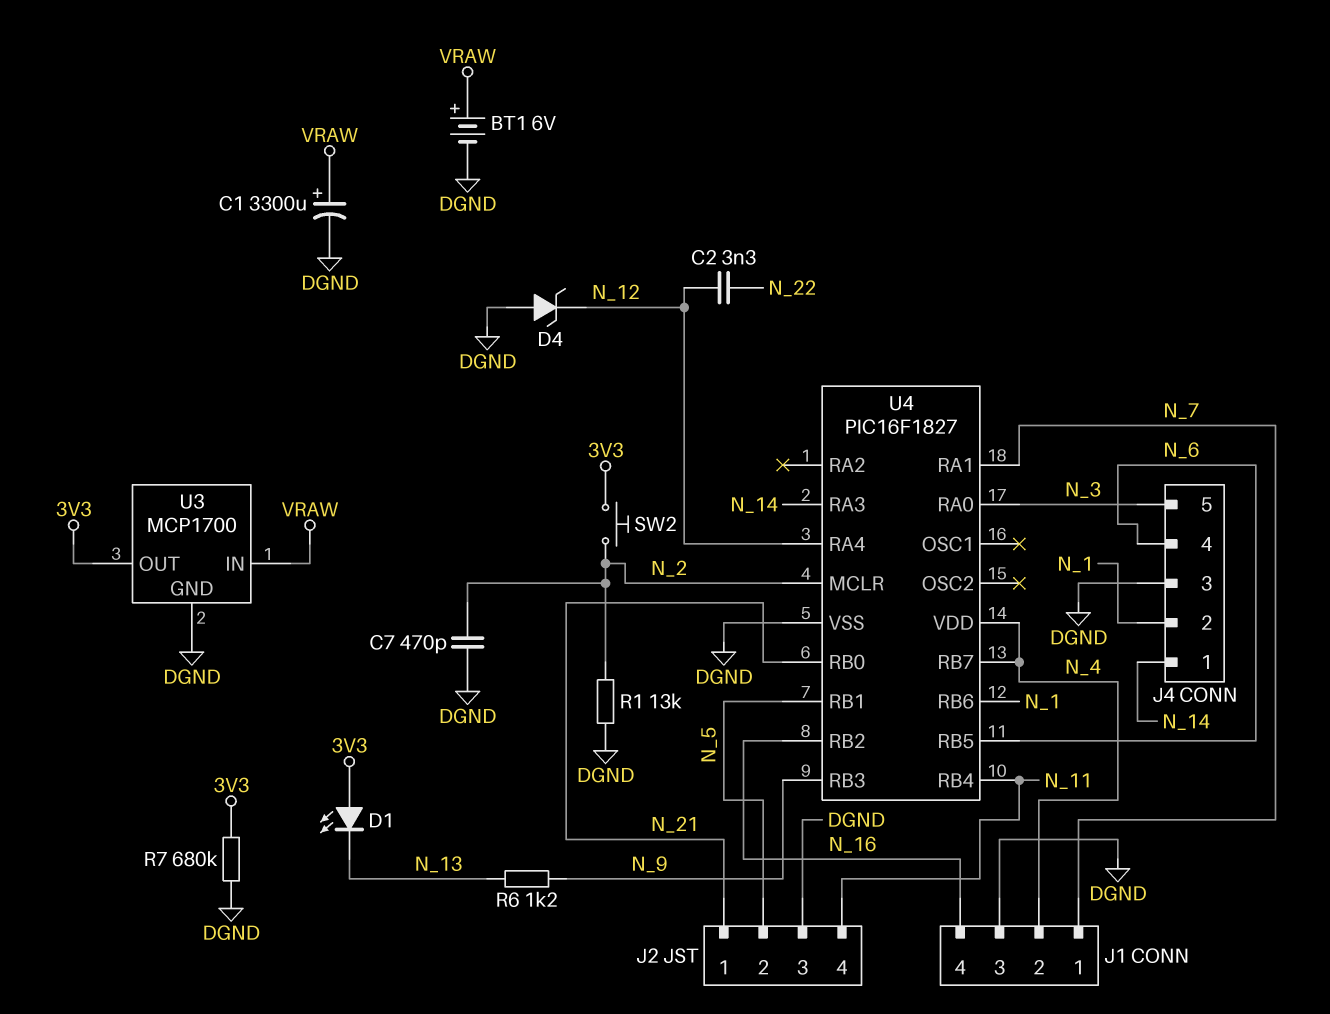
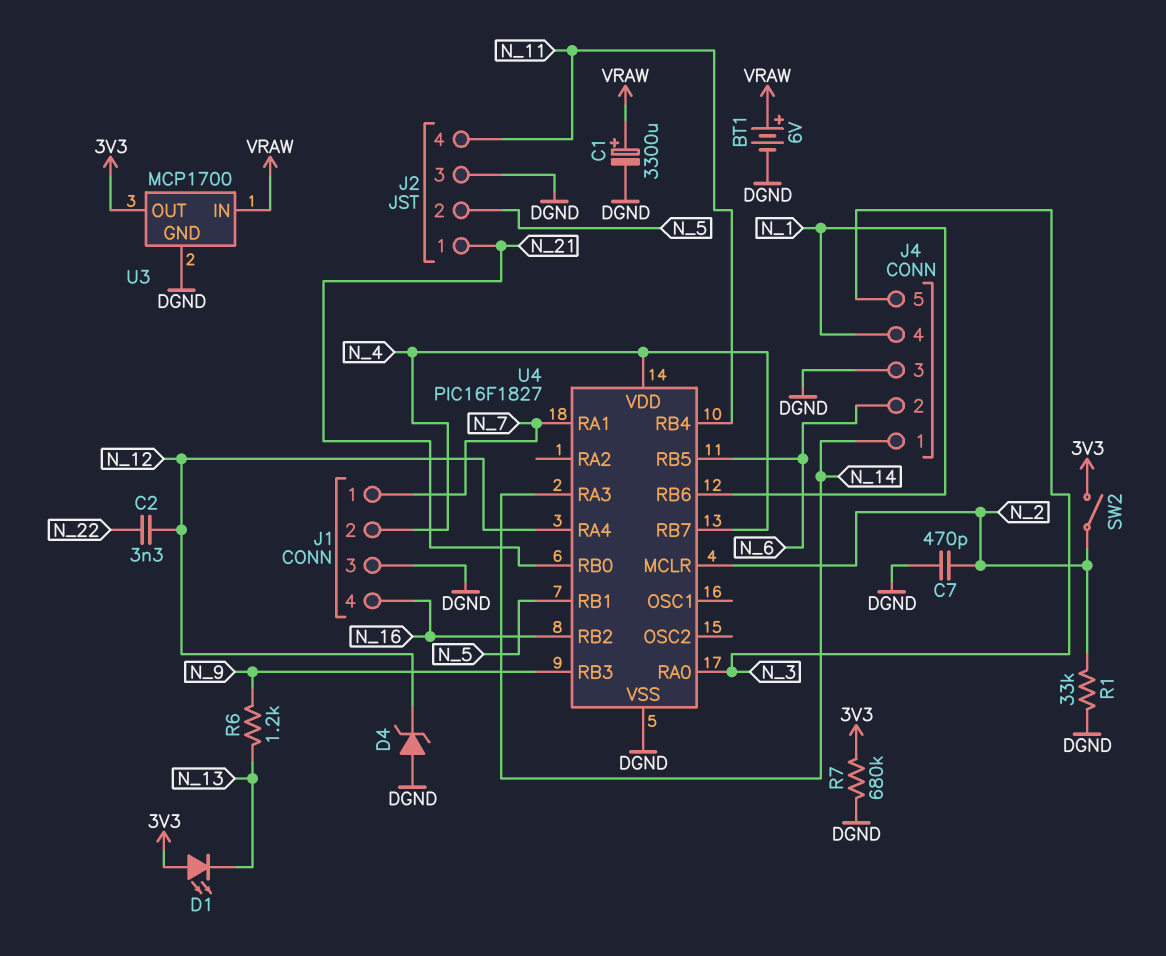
J4 pin 2: N_1 -> N_6
J4 pin 4: N_6 -> N_1
R1: 13k (DGND, N_2) -> 33k (DGND, N_2)
SW2: button (3V3, N_2) -> switch (3V3, N_2)

